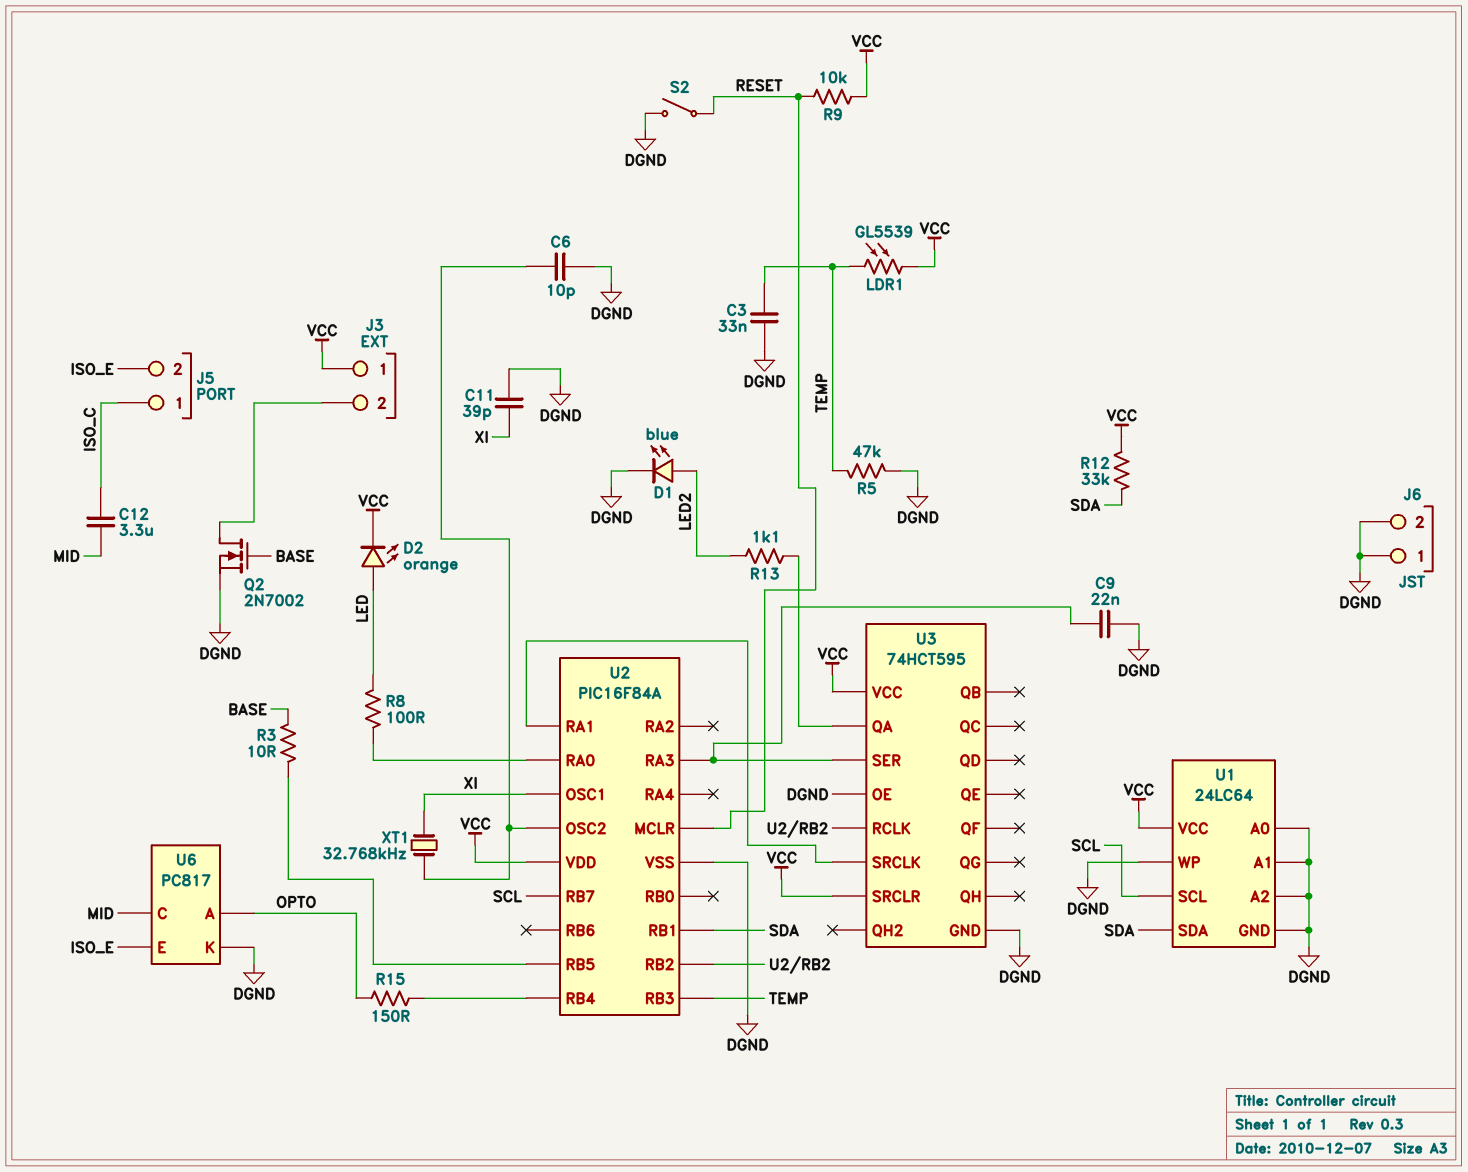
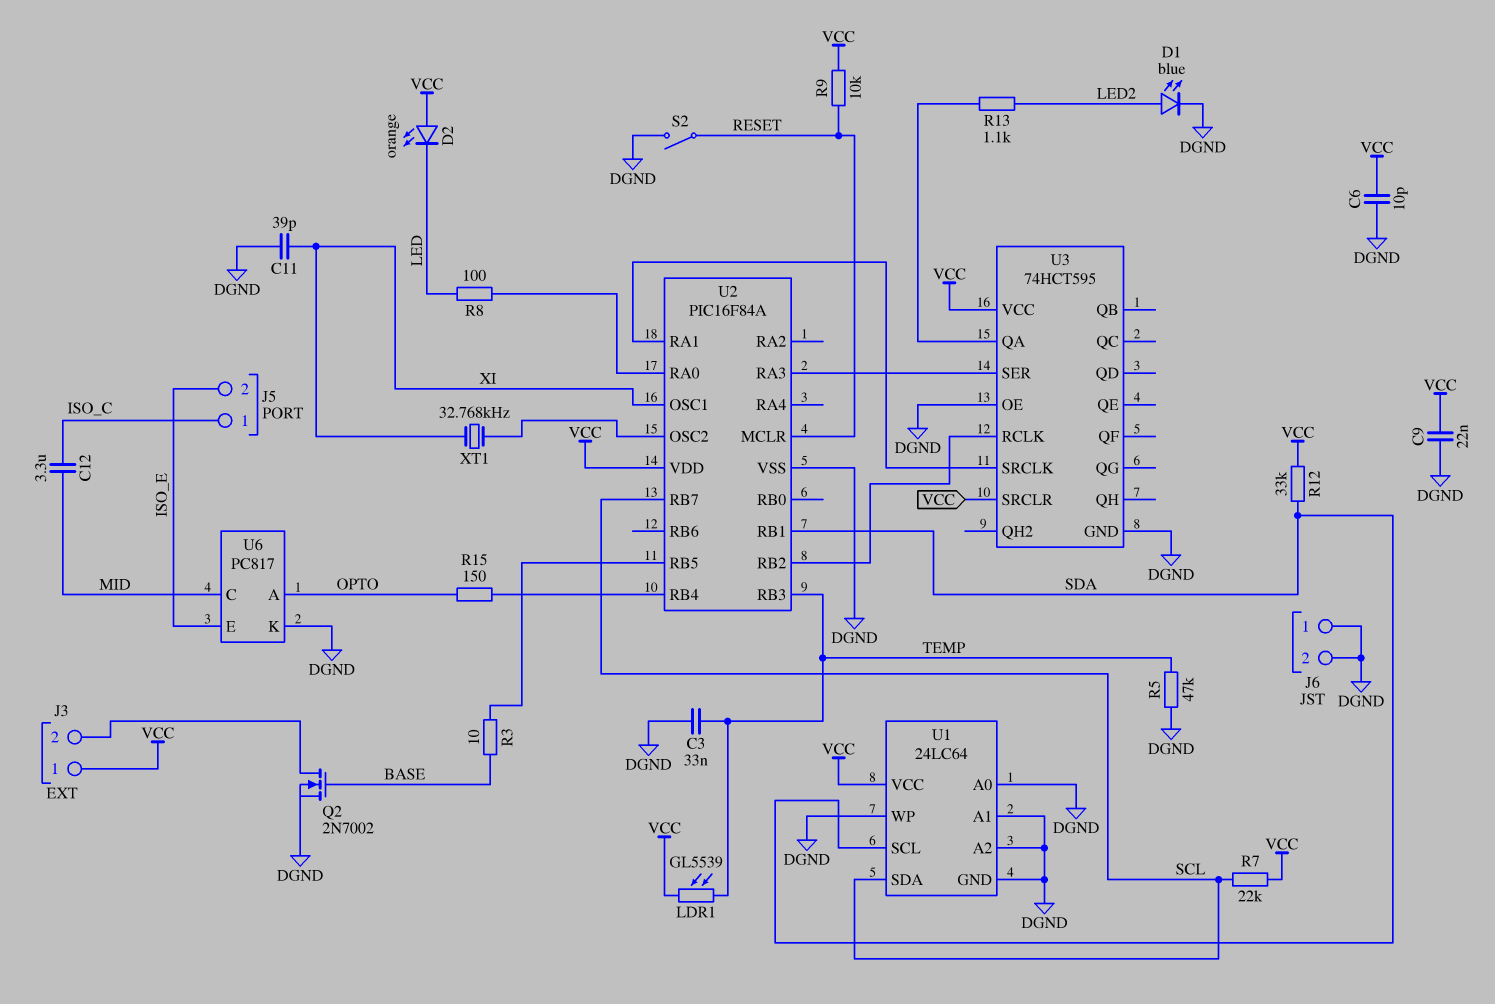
C6: 10pF (DGND, U2/OSC2) -> 10pF (DGND, VCC)
C9: 22nF (DGND, U2/RA3) -> 22nF (DGND, VCC)
D2: LED orange (A LED, K VCC) -> LED orange (A VCC, K LED)
R7: none -> 22k (SCL, VCC)
U1 pin SCL: SCL -> SDA
U1 pin SDA: SDA -> SCL

